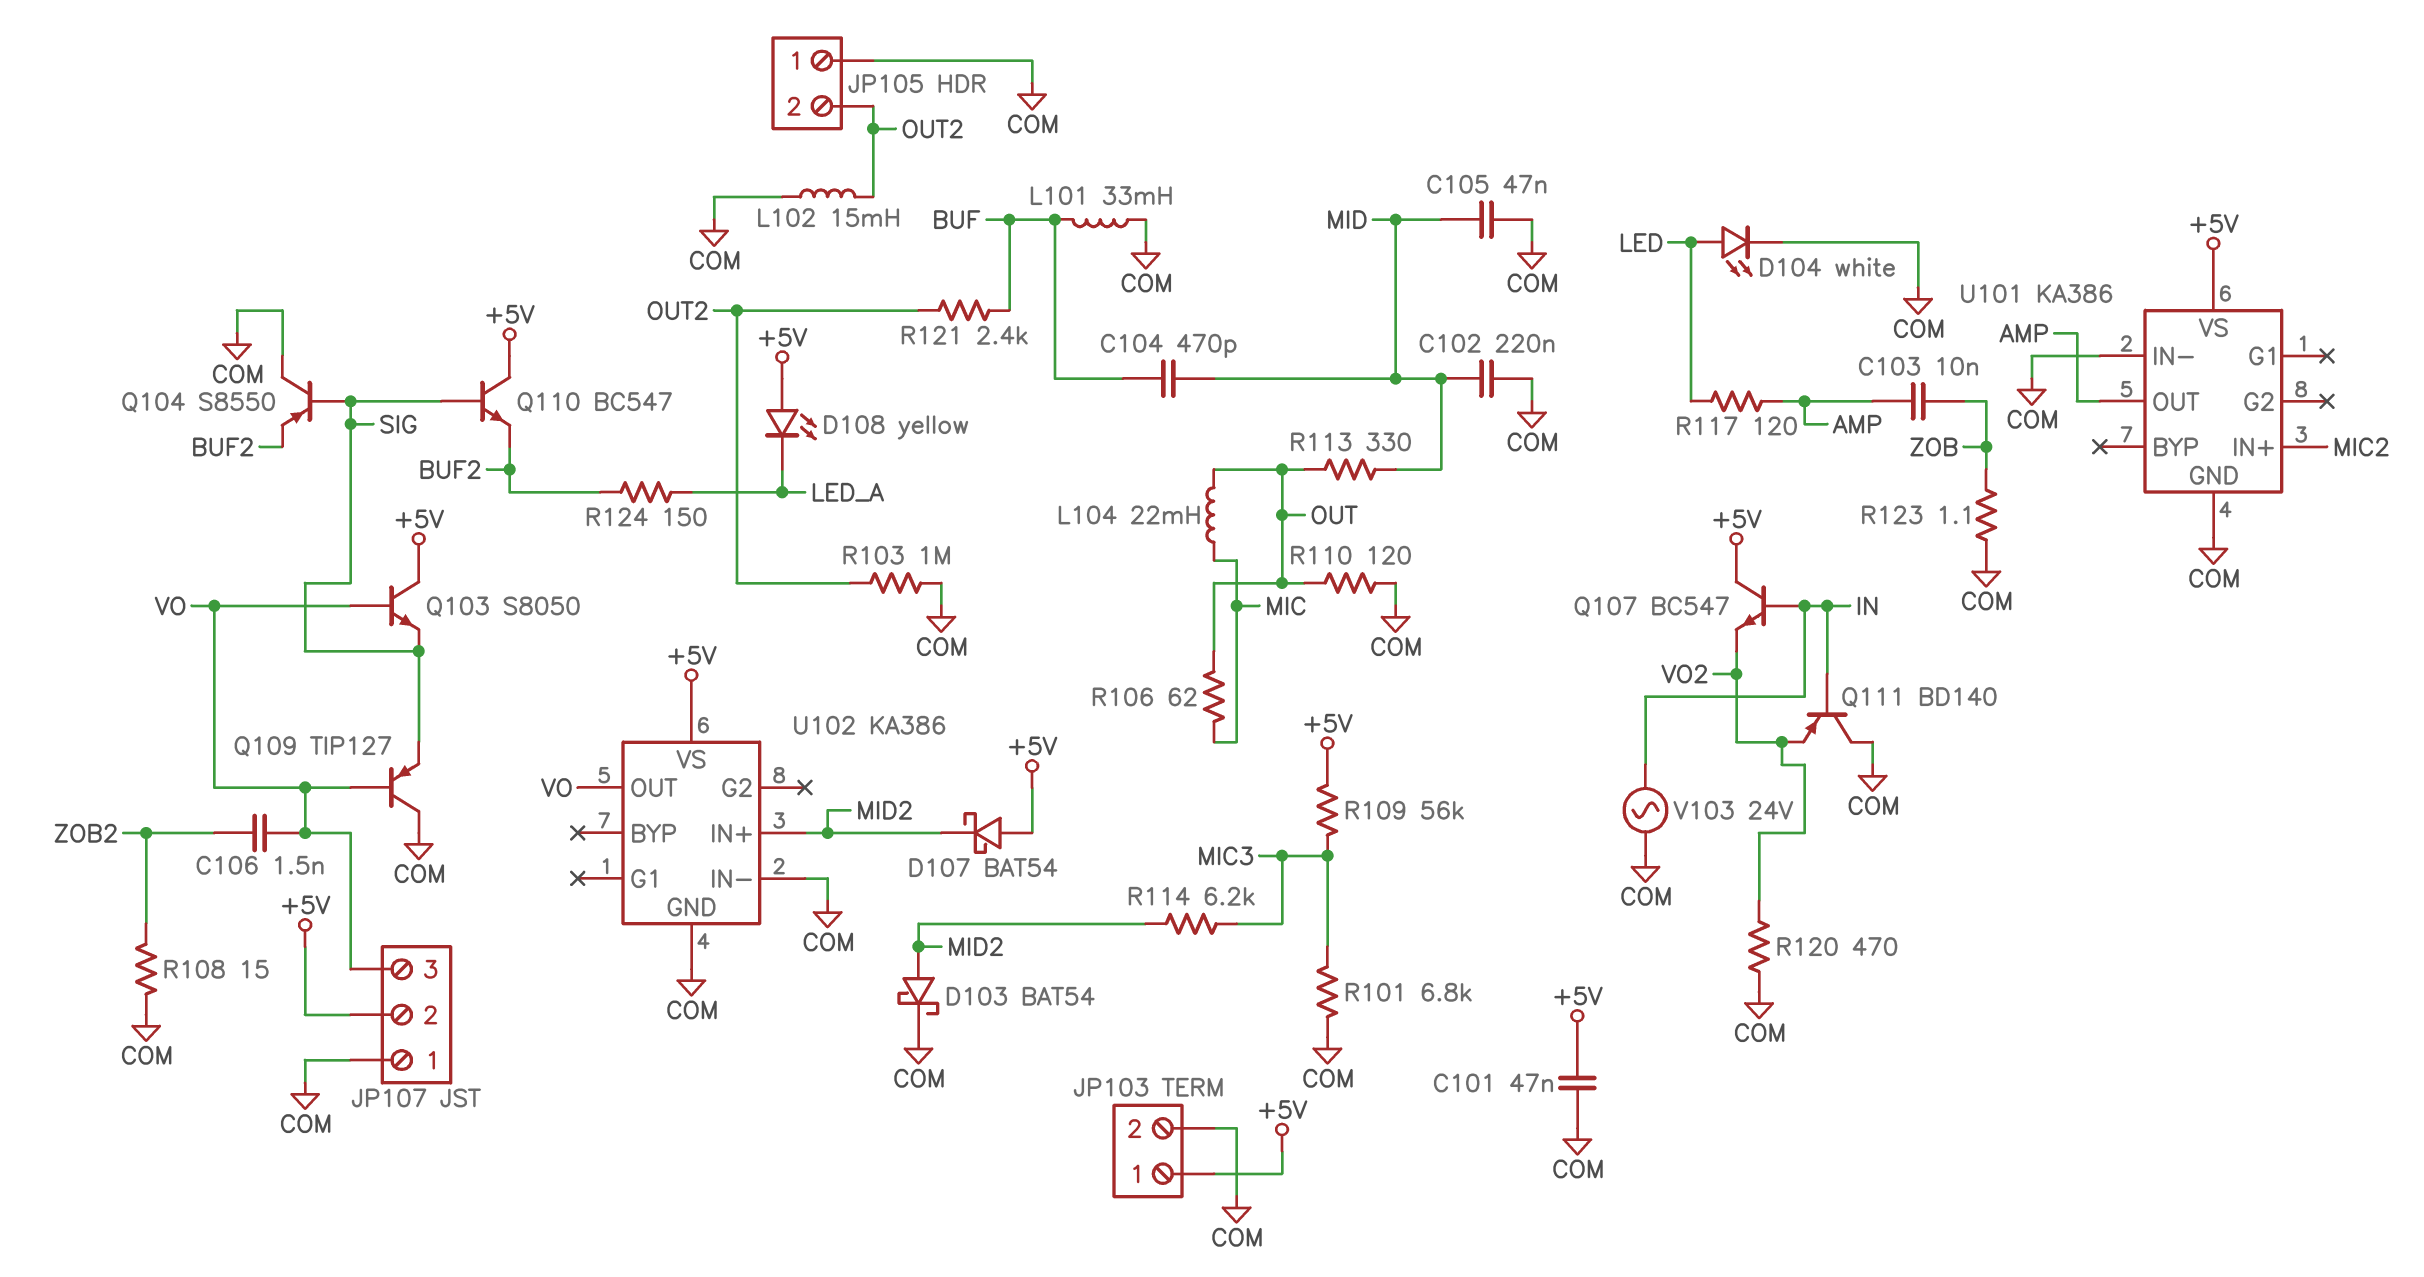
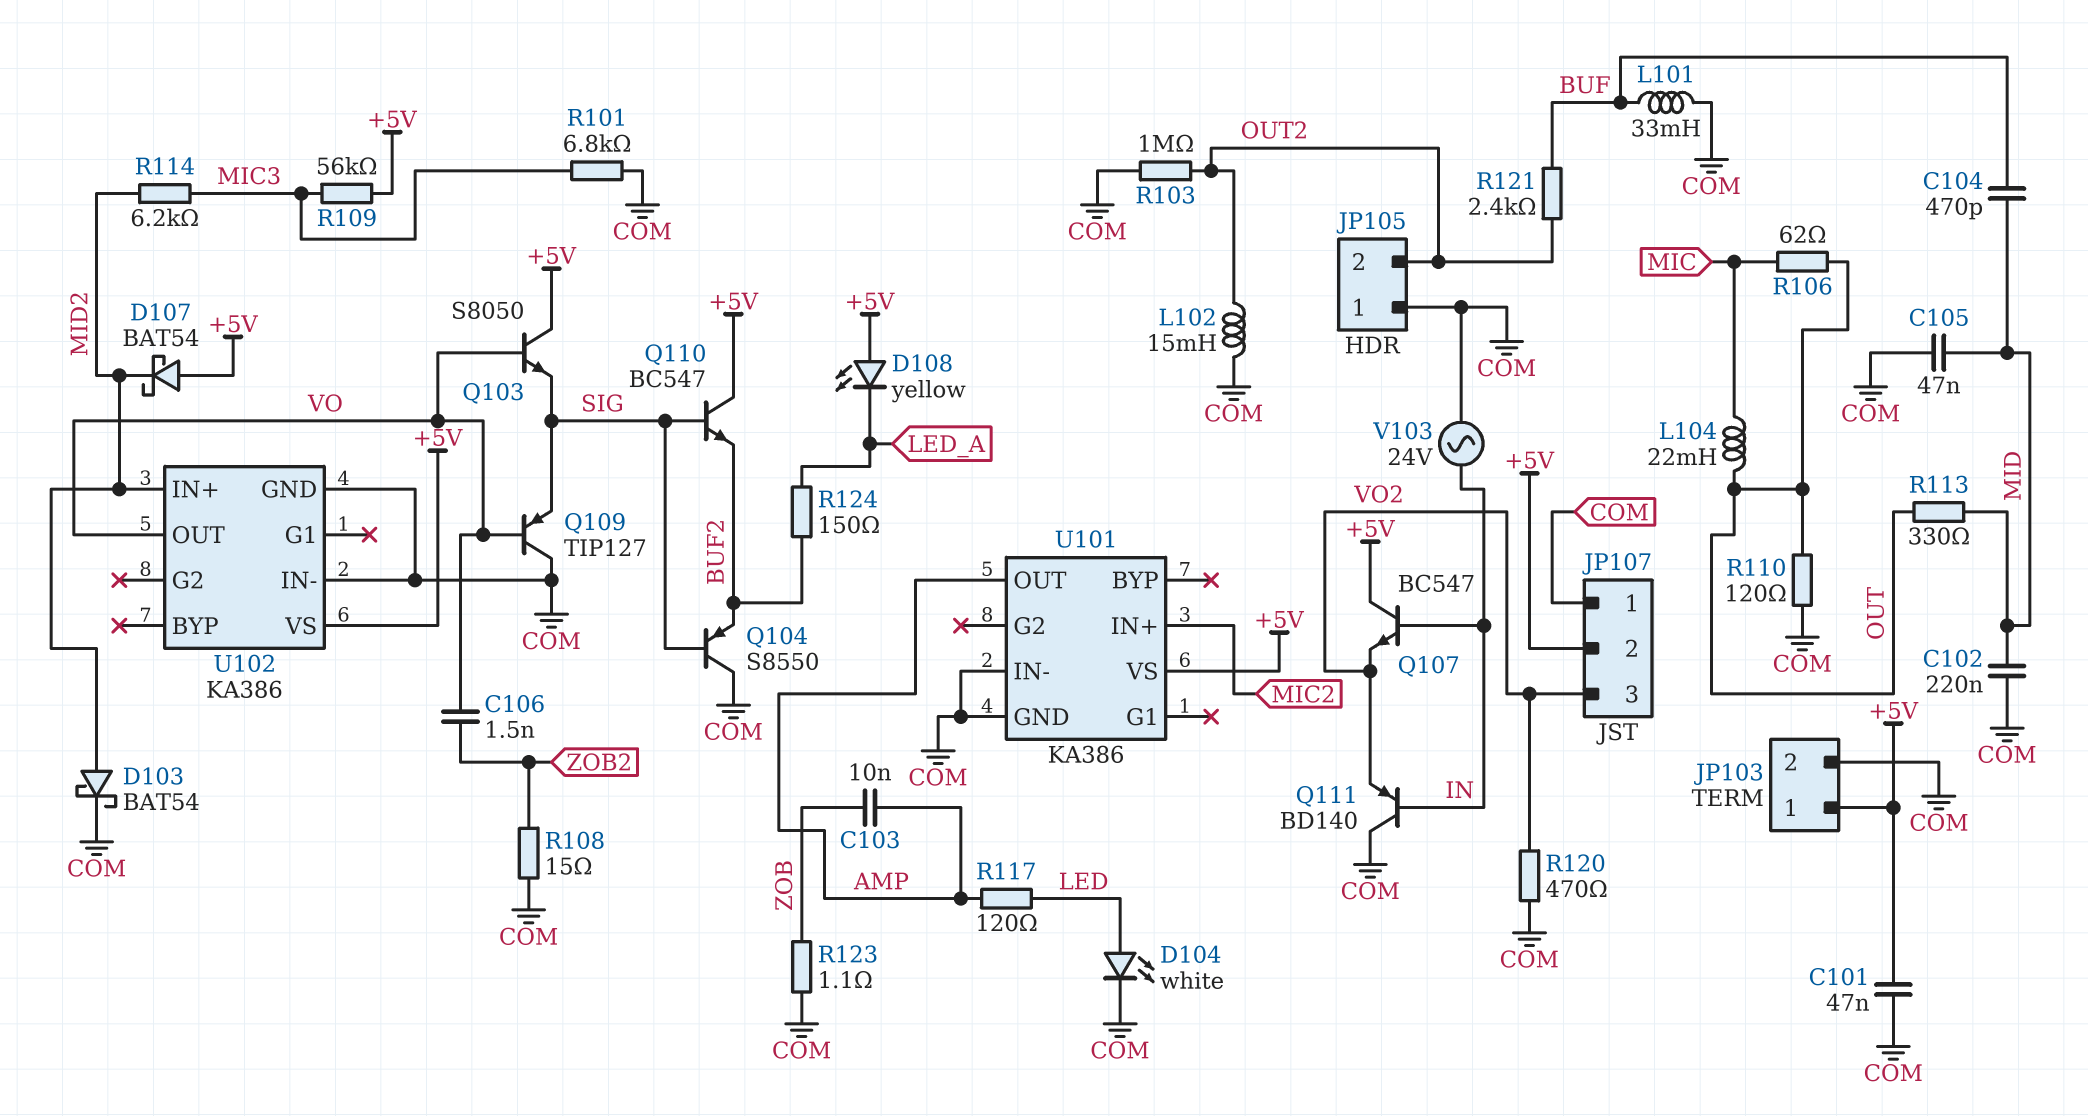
JP107 pin 3: VO -> VO2

